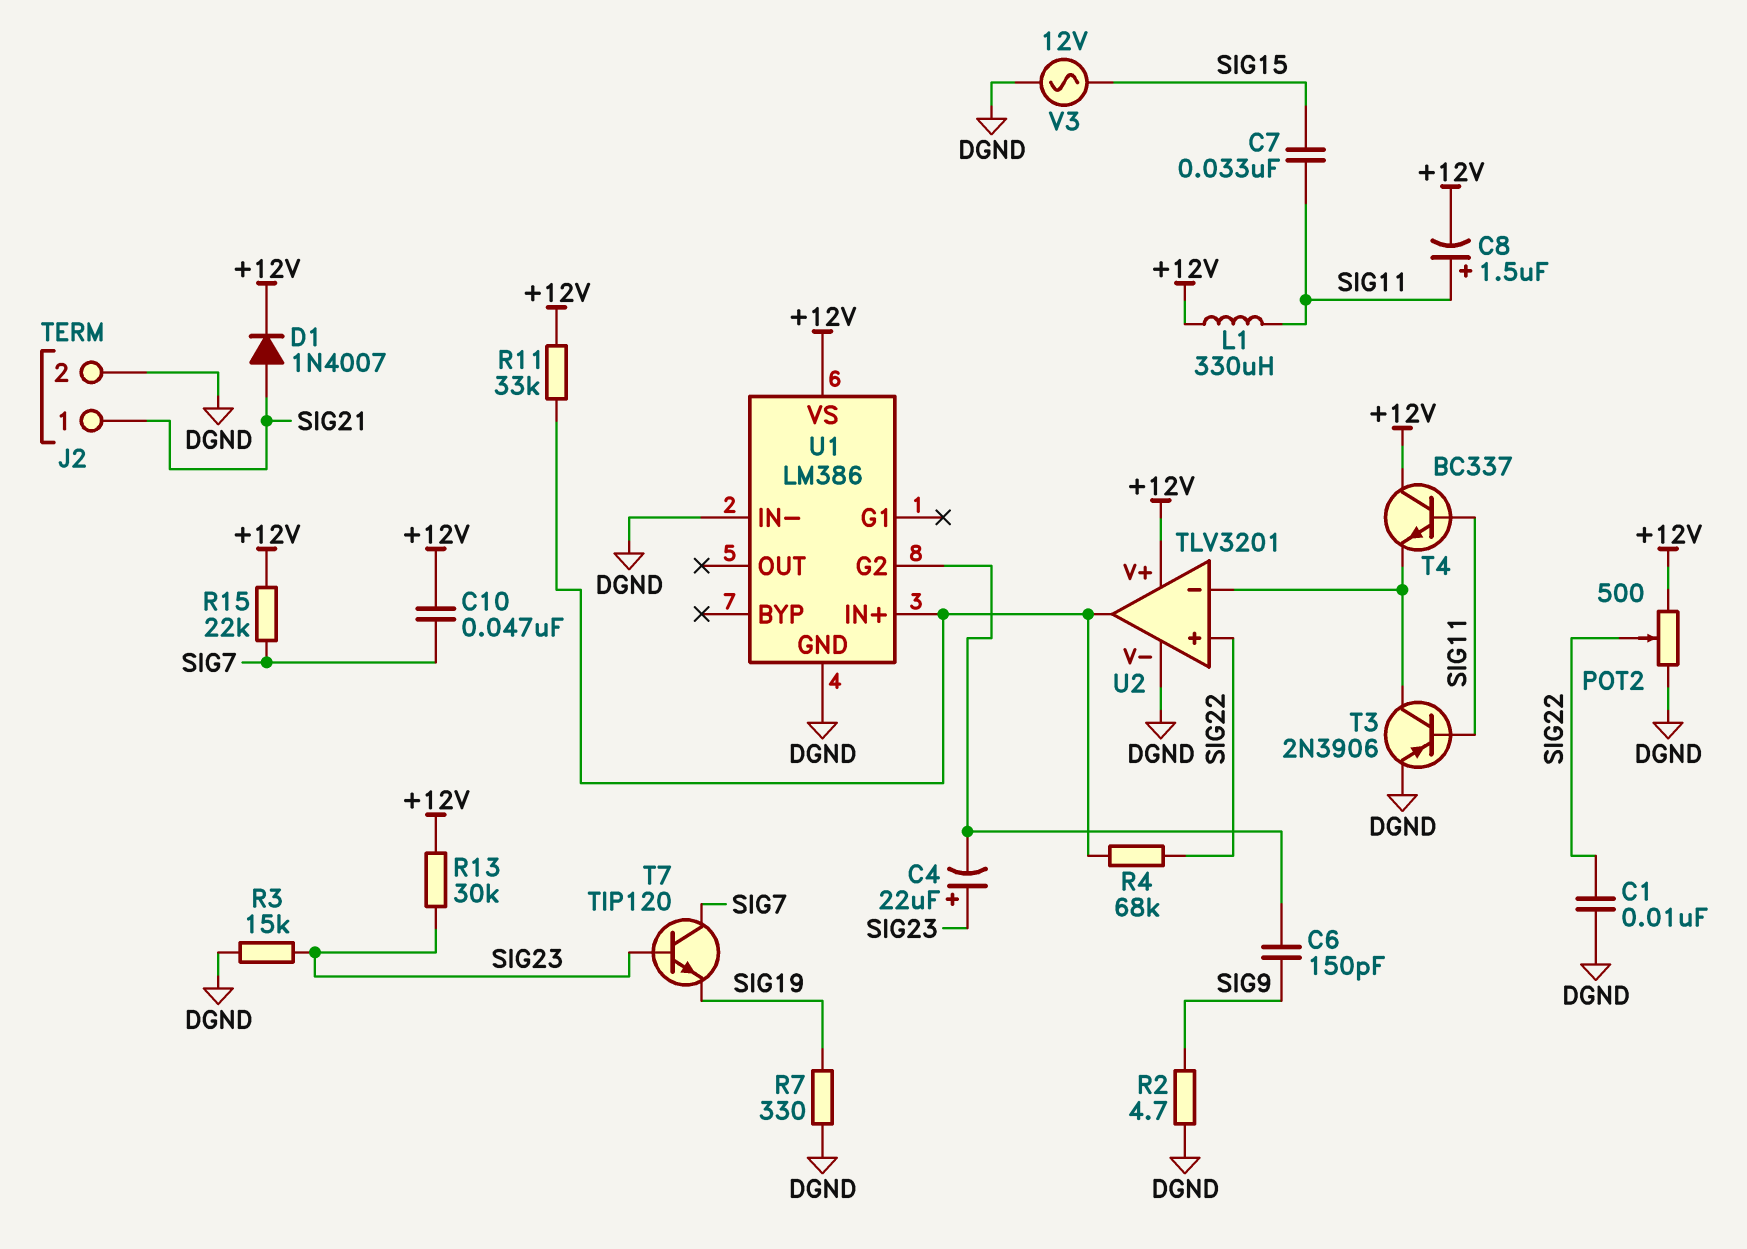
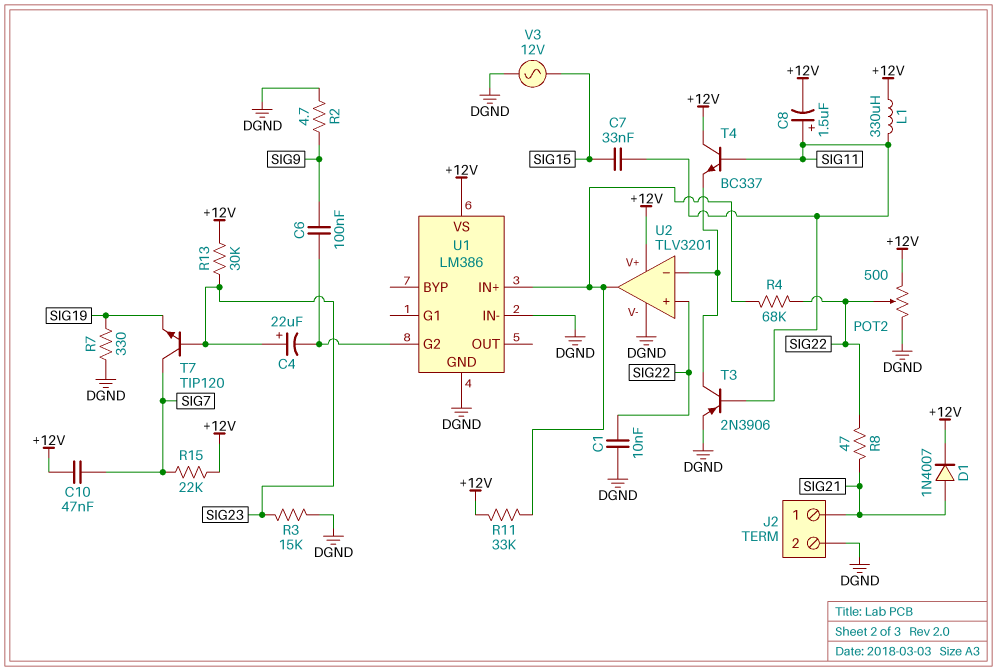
C6: 150pF (SIG9, U1/G2) -> 100nF (SIG9, U1/G2)
R8: none -> 47 (SIG21, SIG22)

